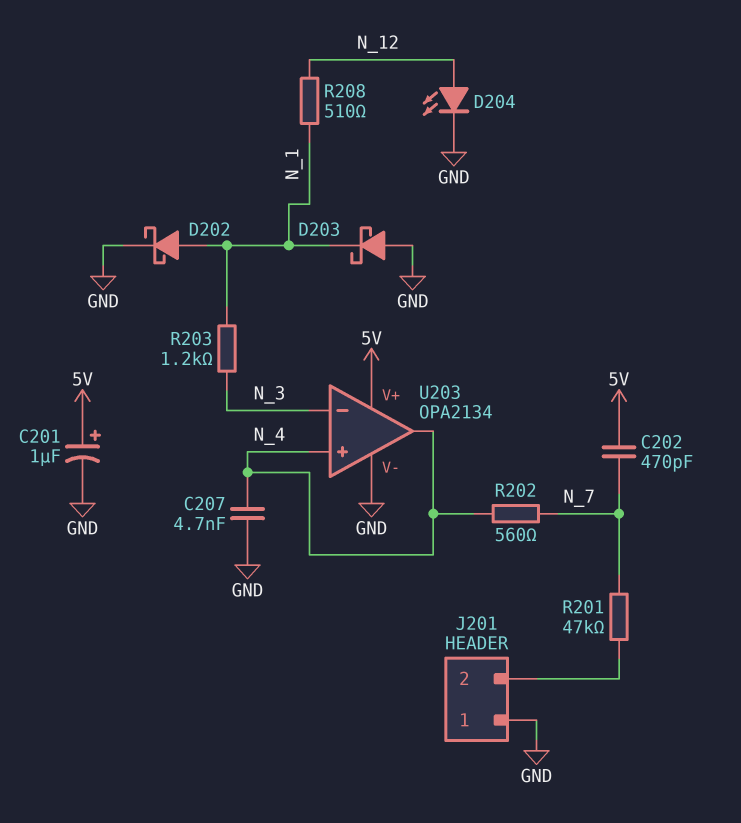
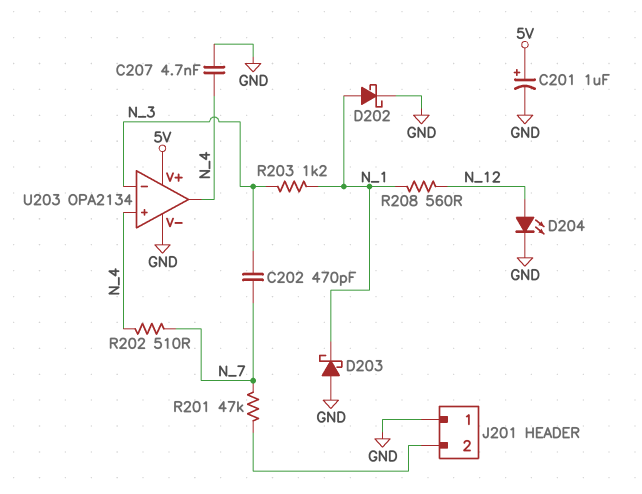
C202: 470pF (5V, N_7) -> 470pF (N_3, N_7)
R202: 560 (N_4, N_7) -> 510 (N_4, N_7)
R208: 510 (N_1, N_12) -> 560 (N_1, N_12)

